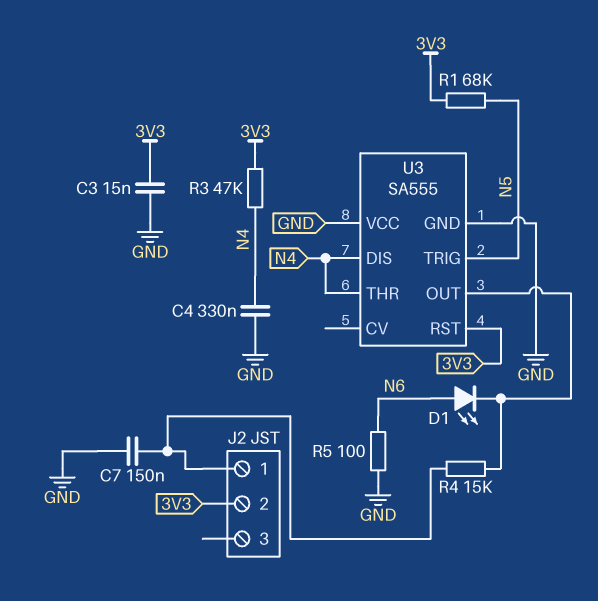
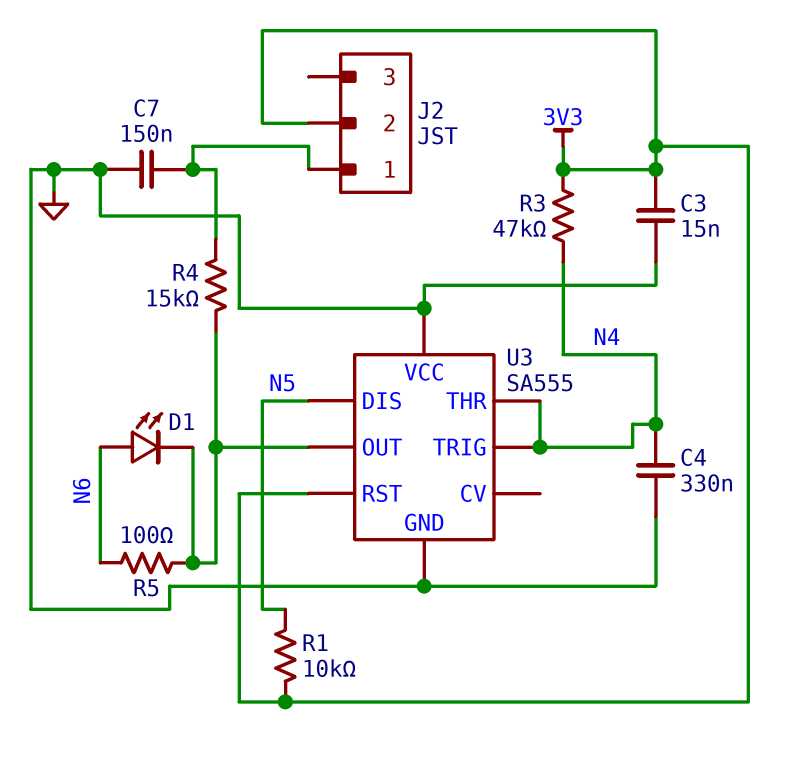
R1: 68k (3V3, N5) -> 10k (3V3, N5)
R5: 100 (GND, N6) -> 100 (N6, U3/OUT)
U3 pin DIS: N4 -> N5
U3 pin TRIG: N5 -> N4

